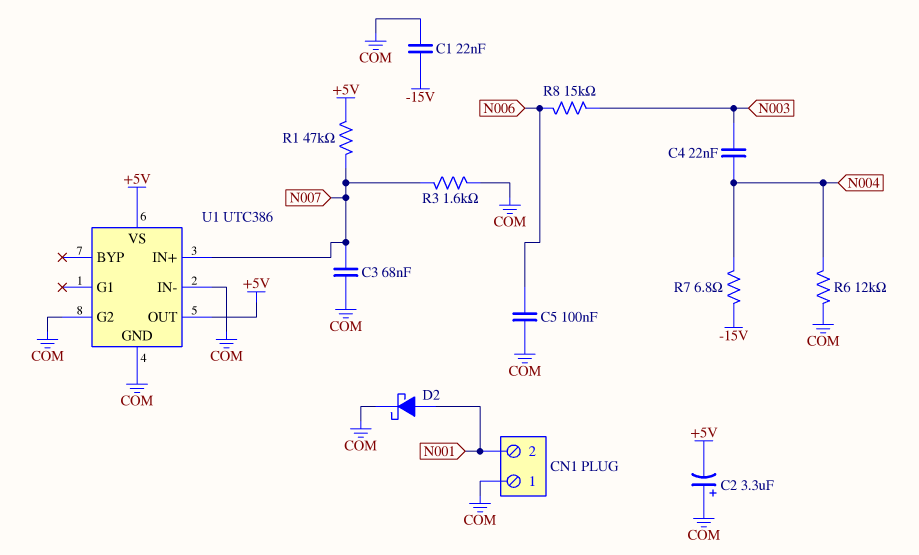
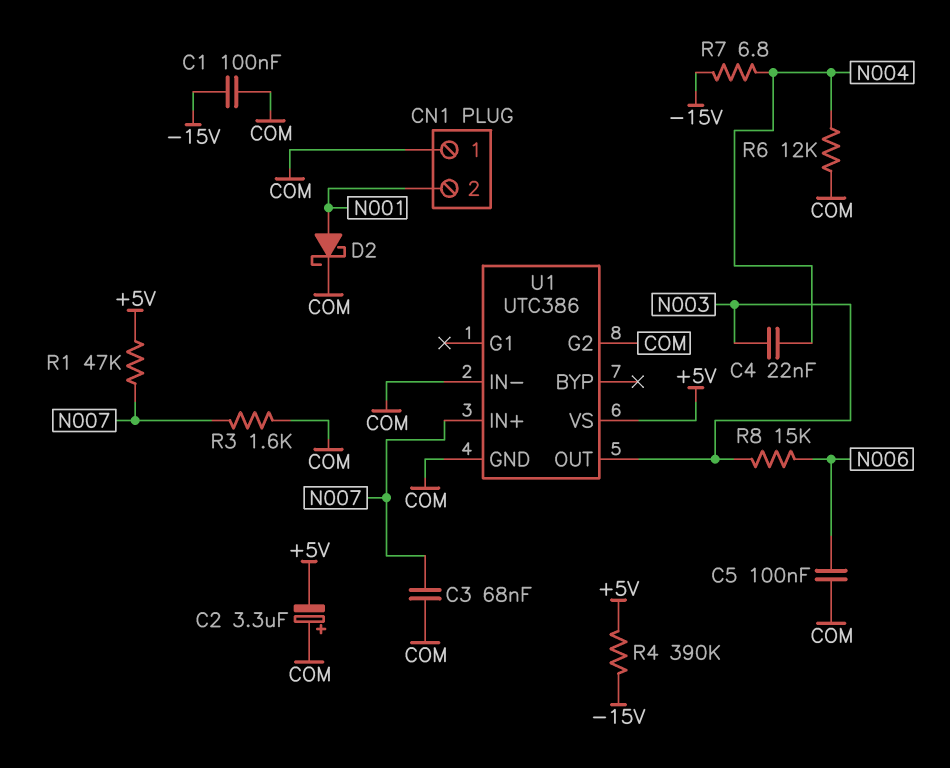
C1: 22nF (-15V, COM) -> 100nF (-15V, COM)
R4: none -> 390k (+5V, -15V)
U1 pin OUT: +5V -> N003

